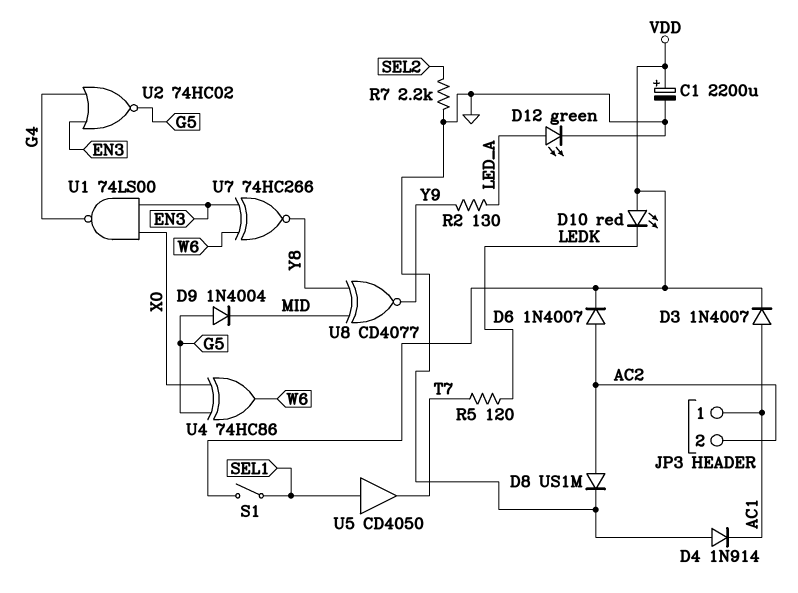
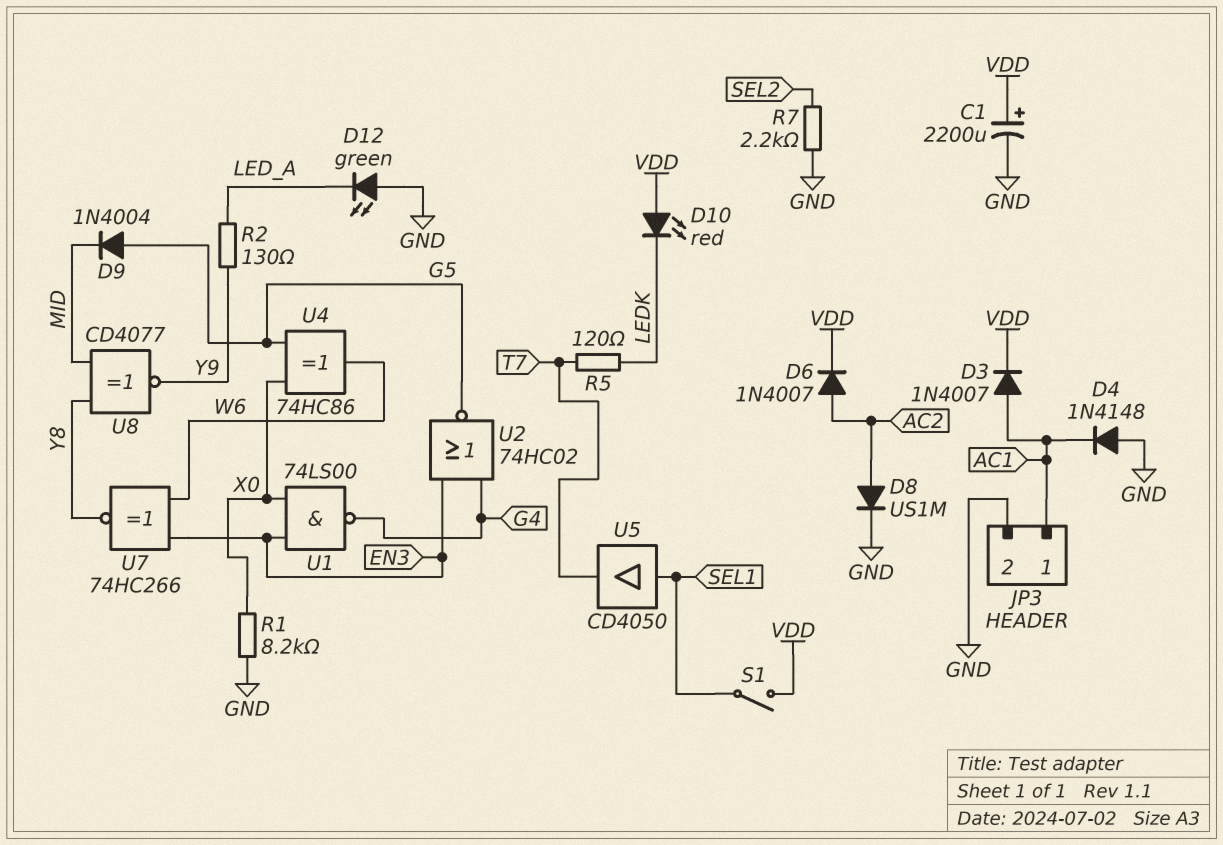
D4: diode 1N914 (A GND, K AC1) -> diode 1N4148 (A GND, K AC1)
D12: LED green (A LED_A, K GND) -> LED green (A GND, K LED_A)
JP3 pin 2: AC2 -> GND
R1: none -> 8.2k (GND, X0)

